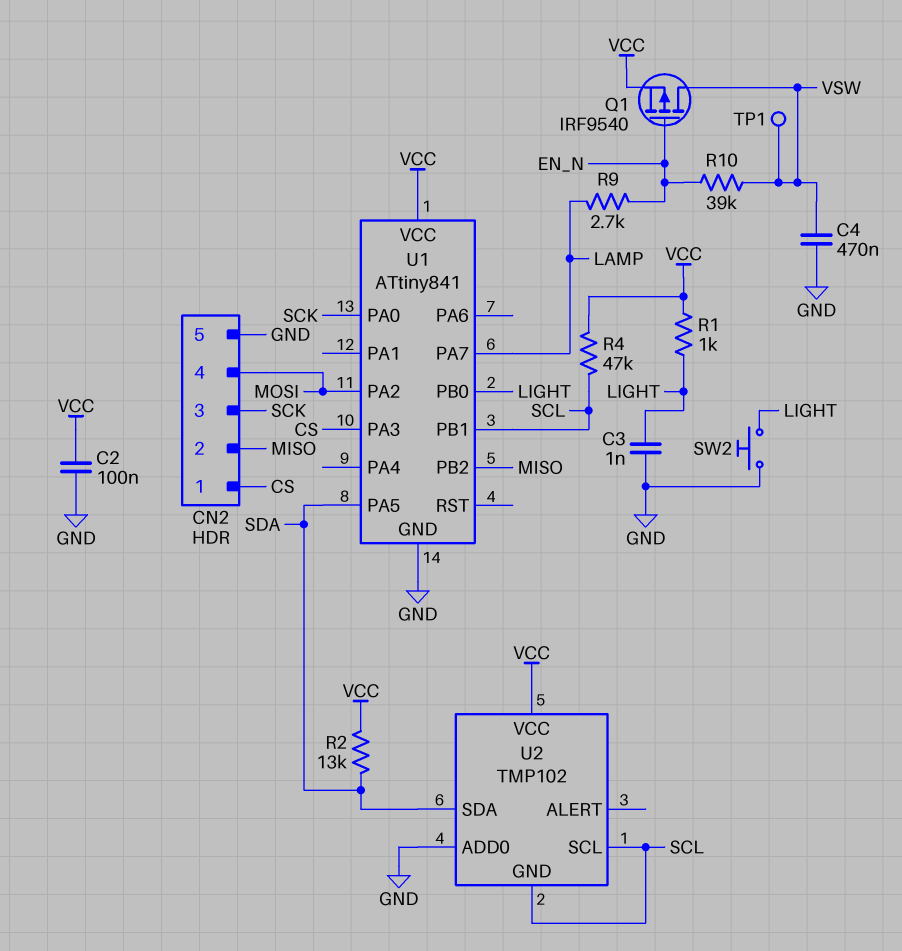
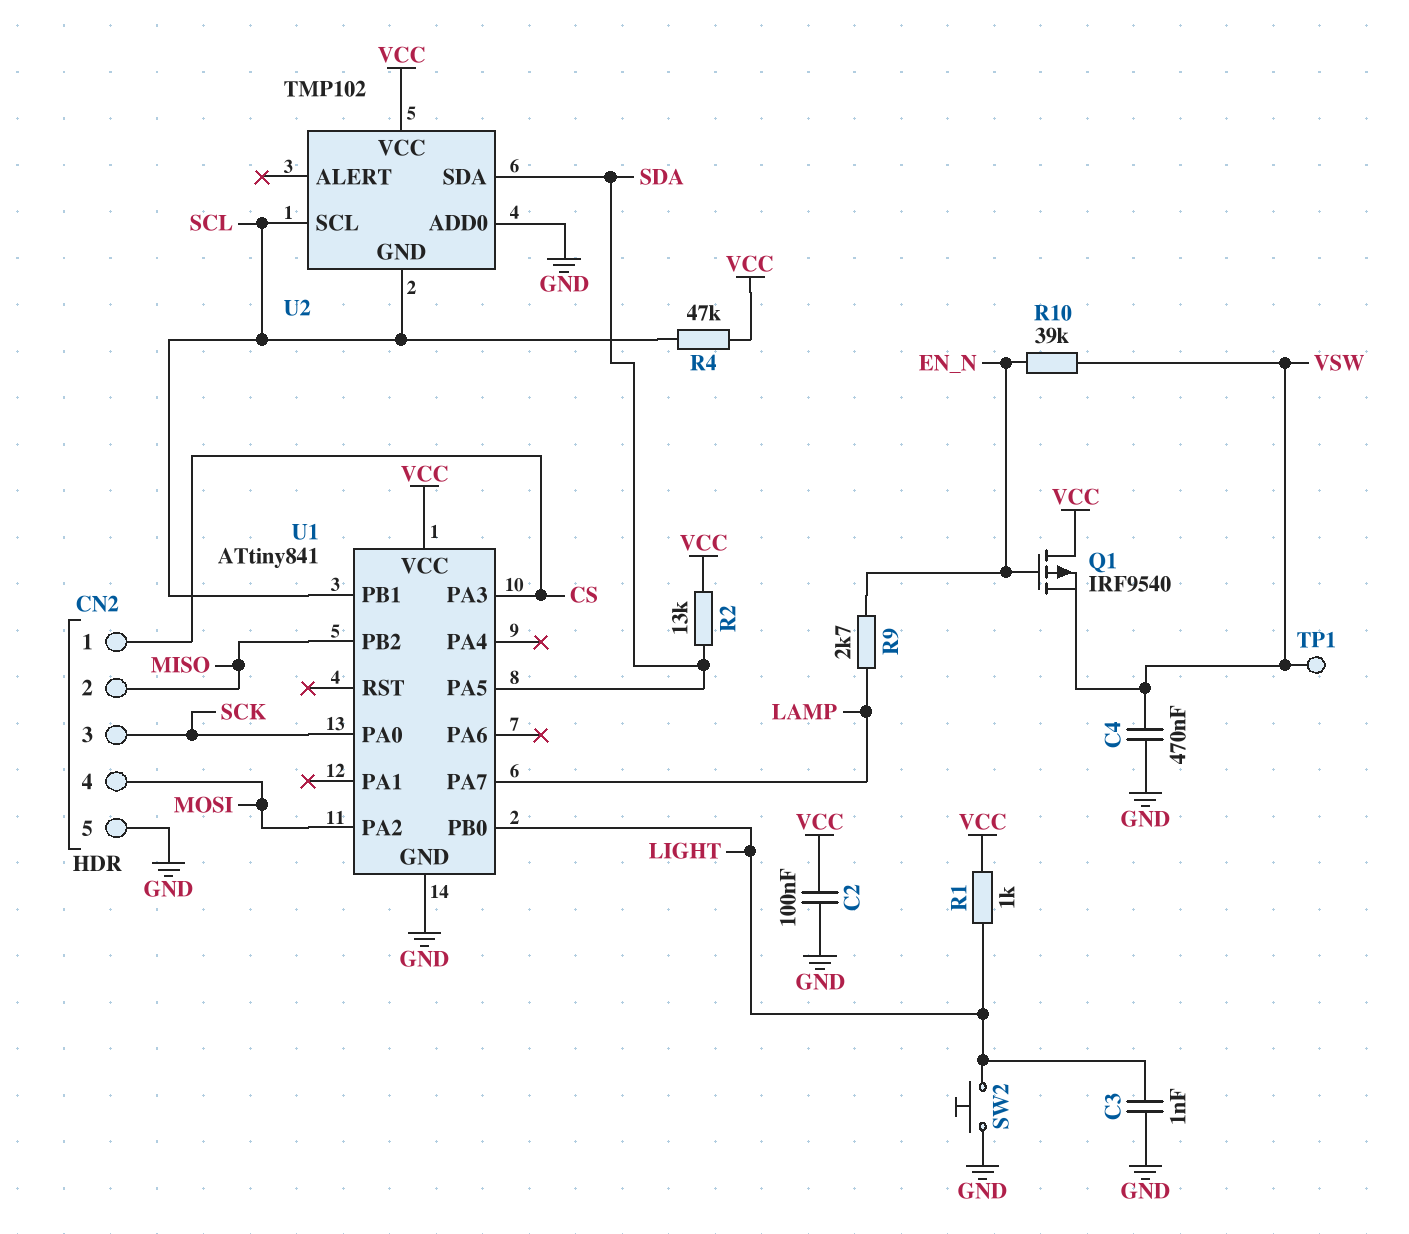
Q1: PMOS IRF9540 (G EN_N, D VSW, S VCC) -> PMOS IRF9540 (G EN_N, D VCC, S VSW)

